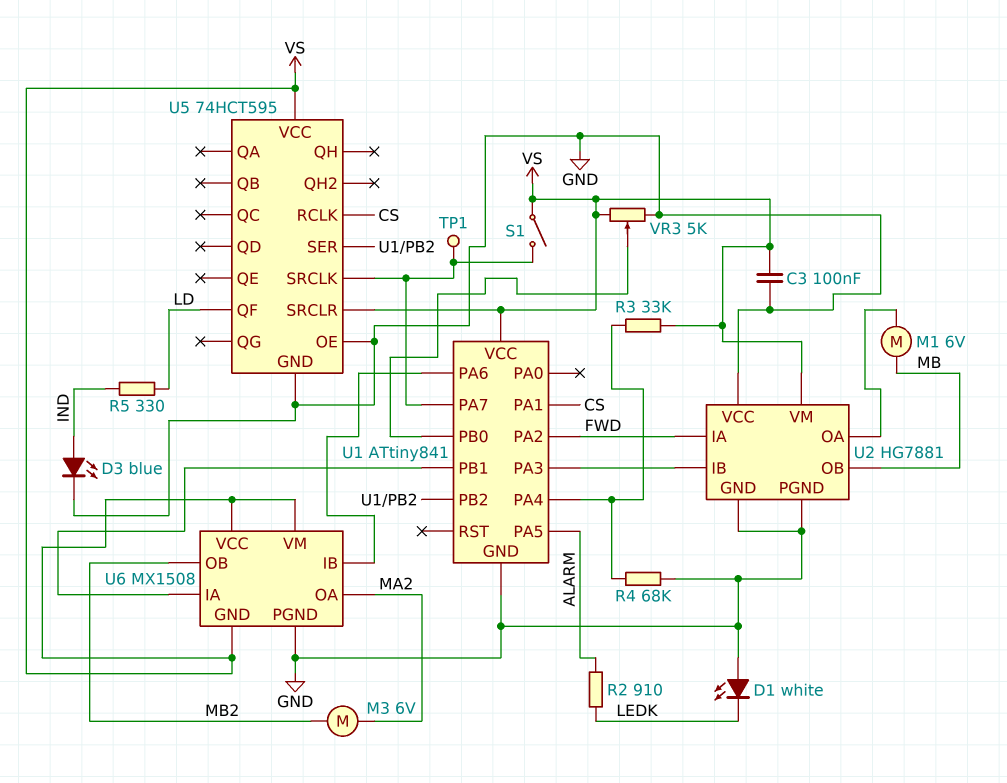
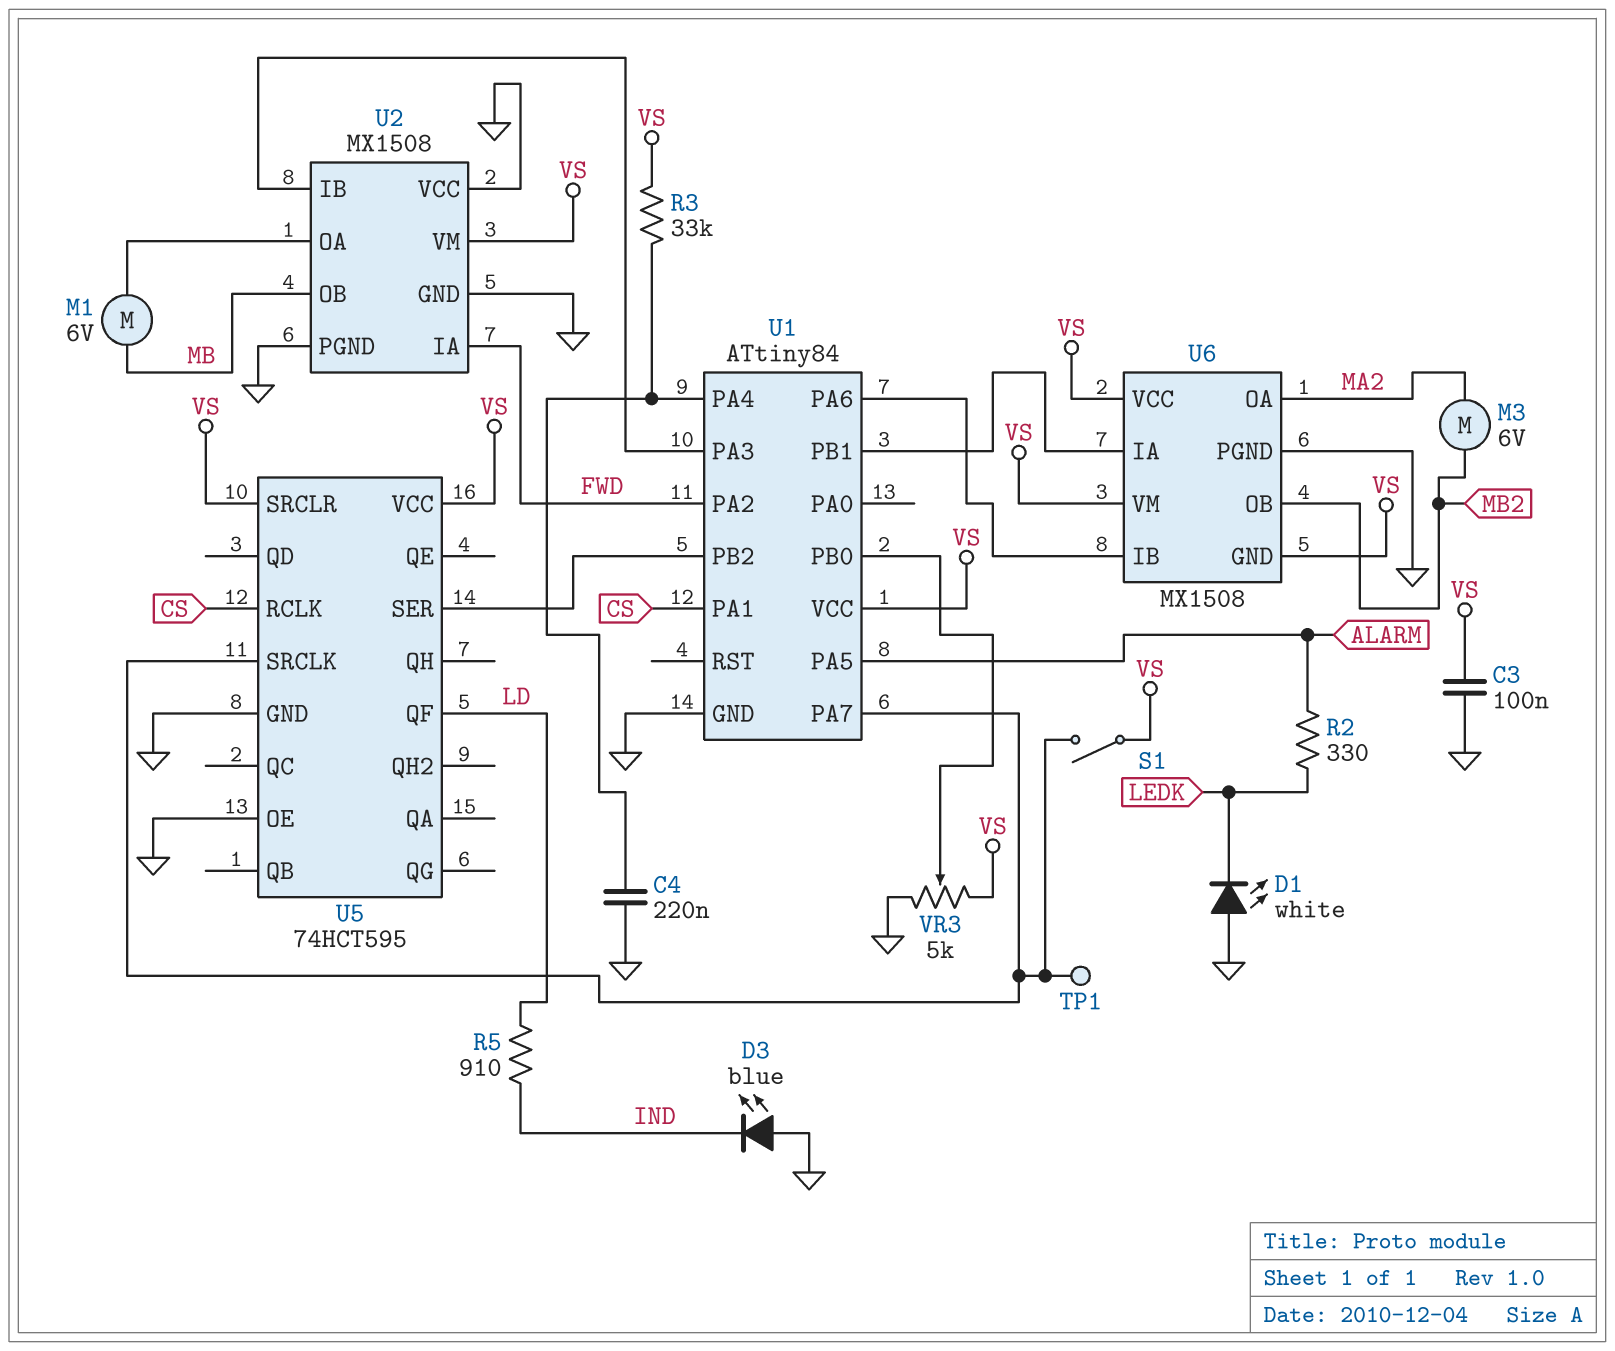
C4: none -> 220nF (GND, U1/PA4)
D3: LED blue (A IND, K GND) -> LED blue (A GND, K IND)
R2: 910 (ALARM, LEDK) -> 330 (ALARM, LEDK)
R4: 68k (GND, U1/PA4) -> none
R5: 330 (IND, LD) -> 910 (IND, LD)
U1: ATtiny841 -> ATtiny84
U2: HG7881 -> MX1508

